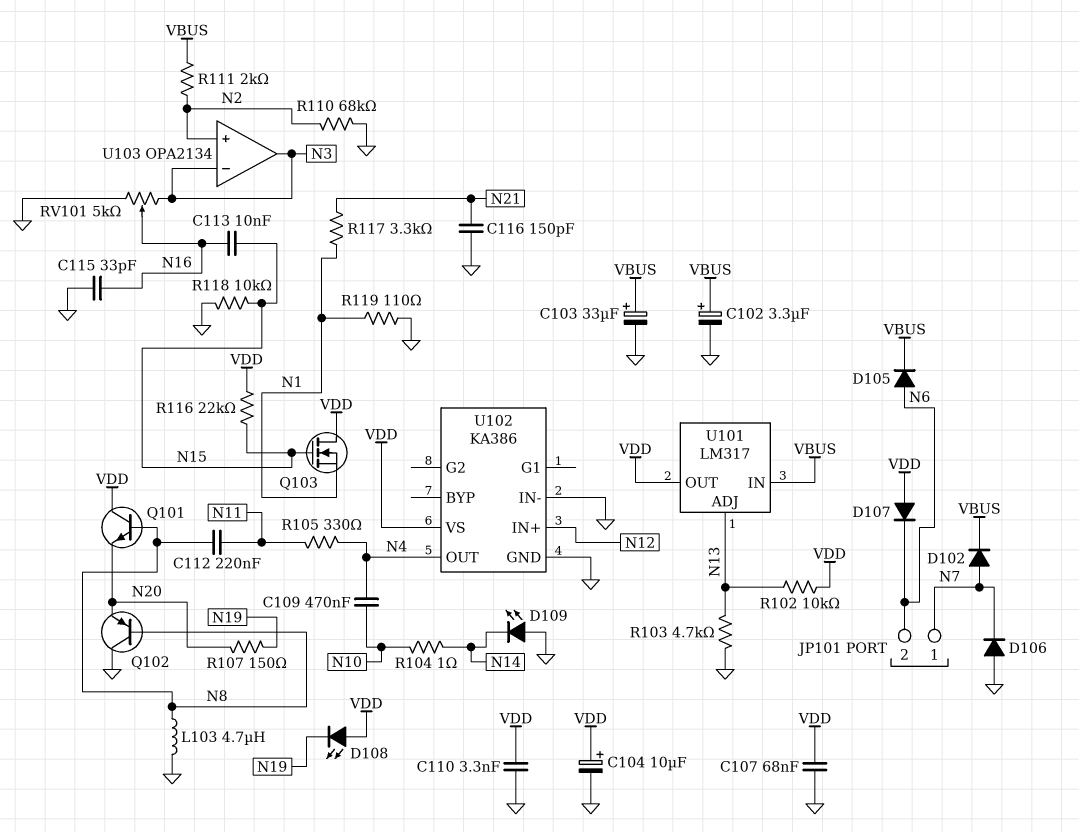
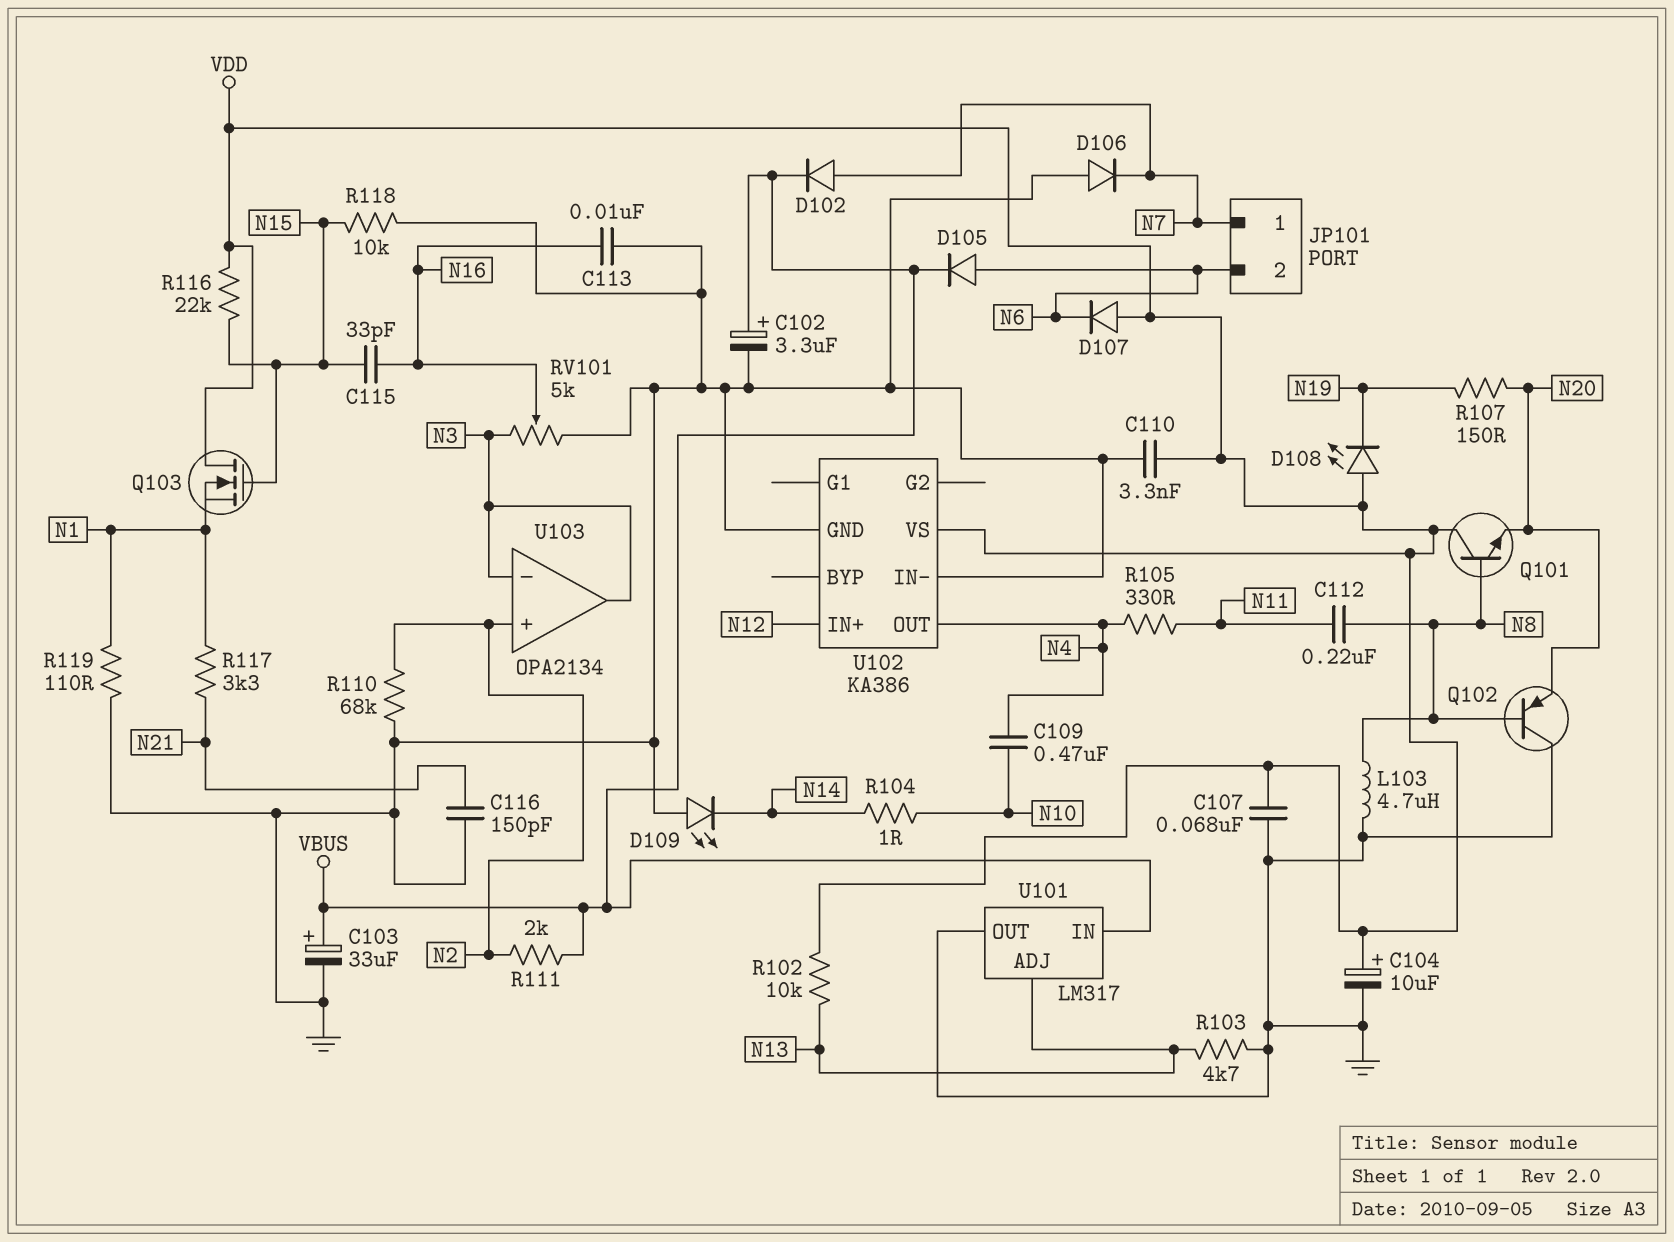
C113: 10nF (N15, N16) -> 10nF (GND, N16)
C115: 33pF (GND, N16) -> 33pF (N15, N16)
U101 pin OUT: VDD -> GND

